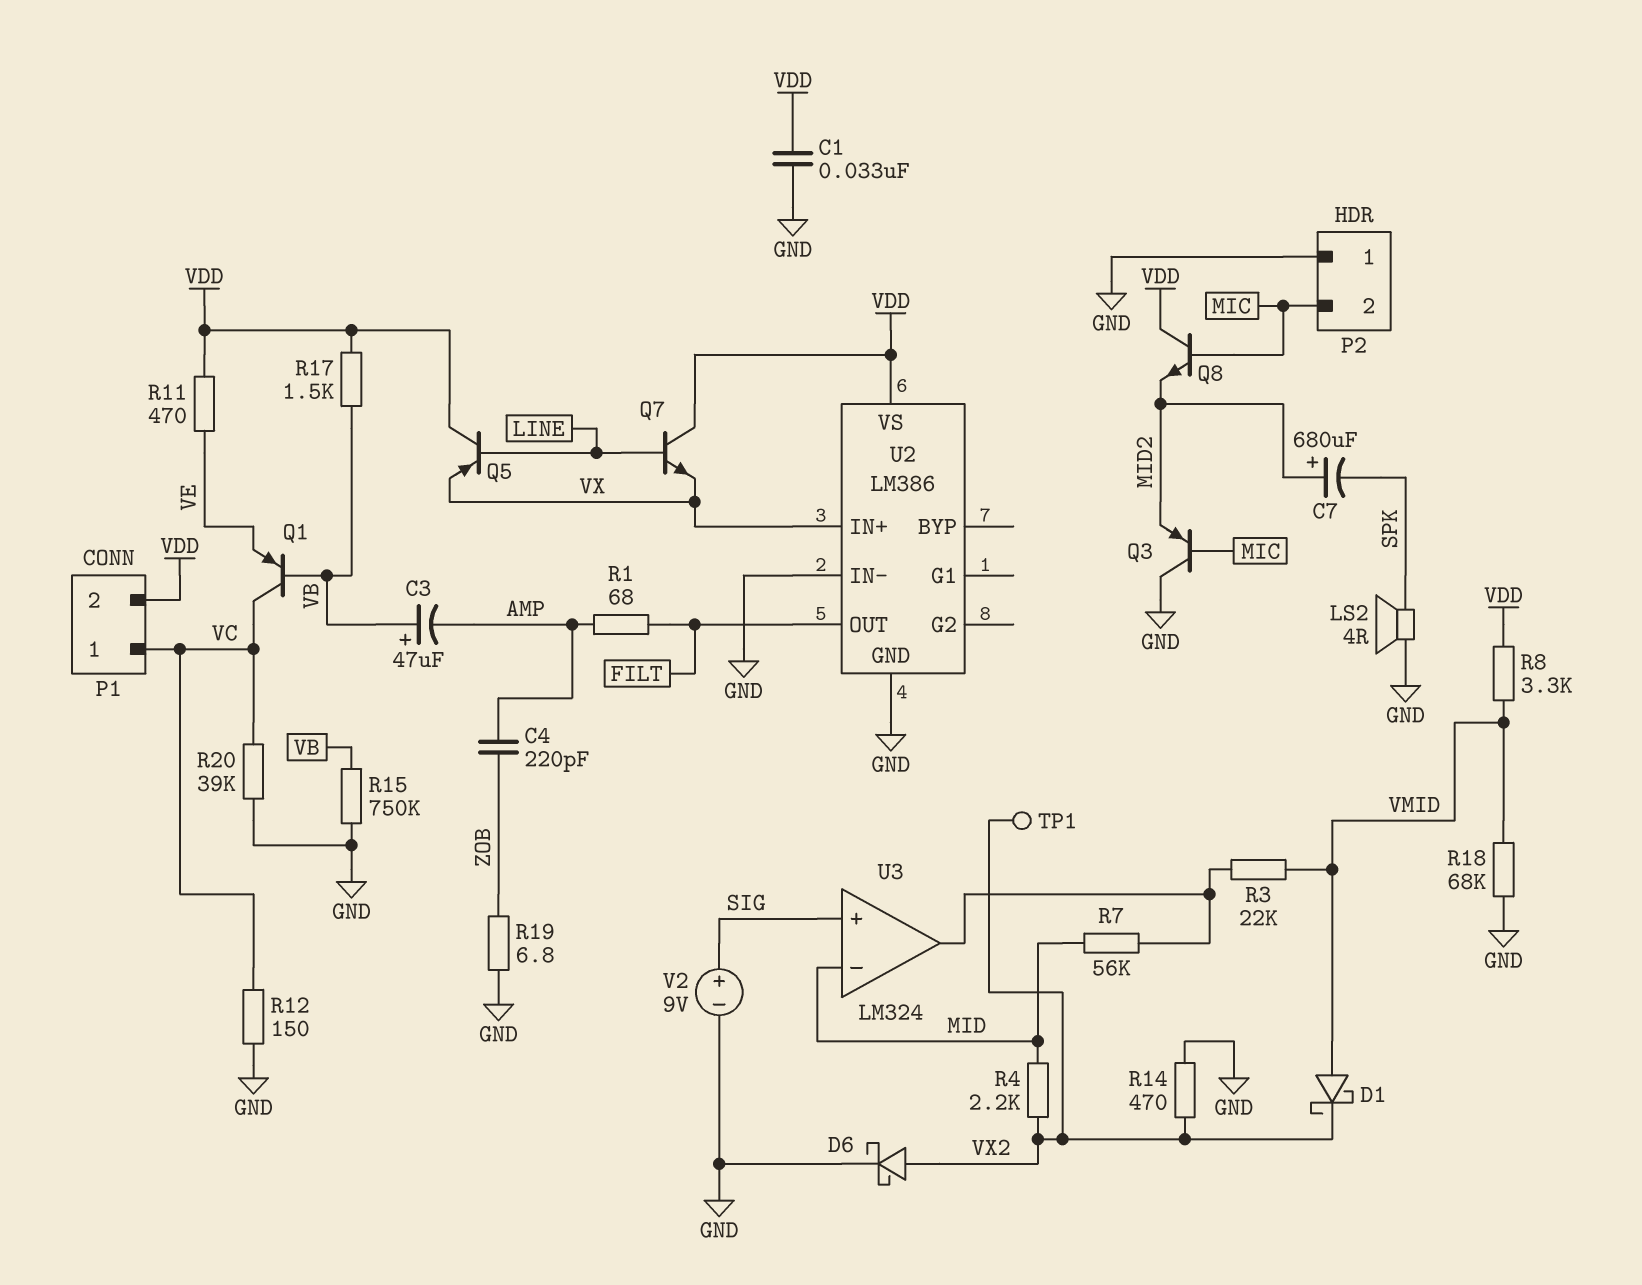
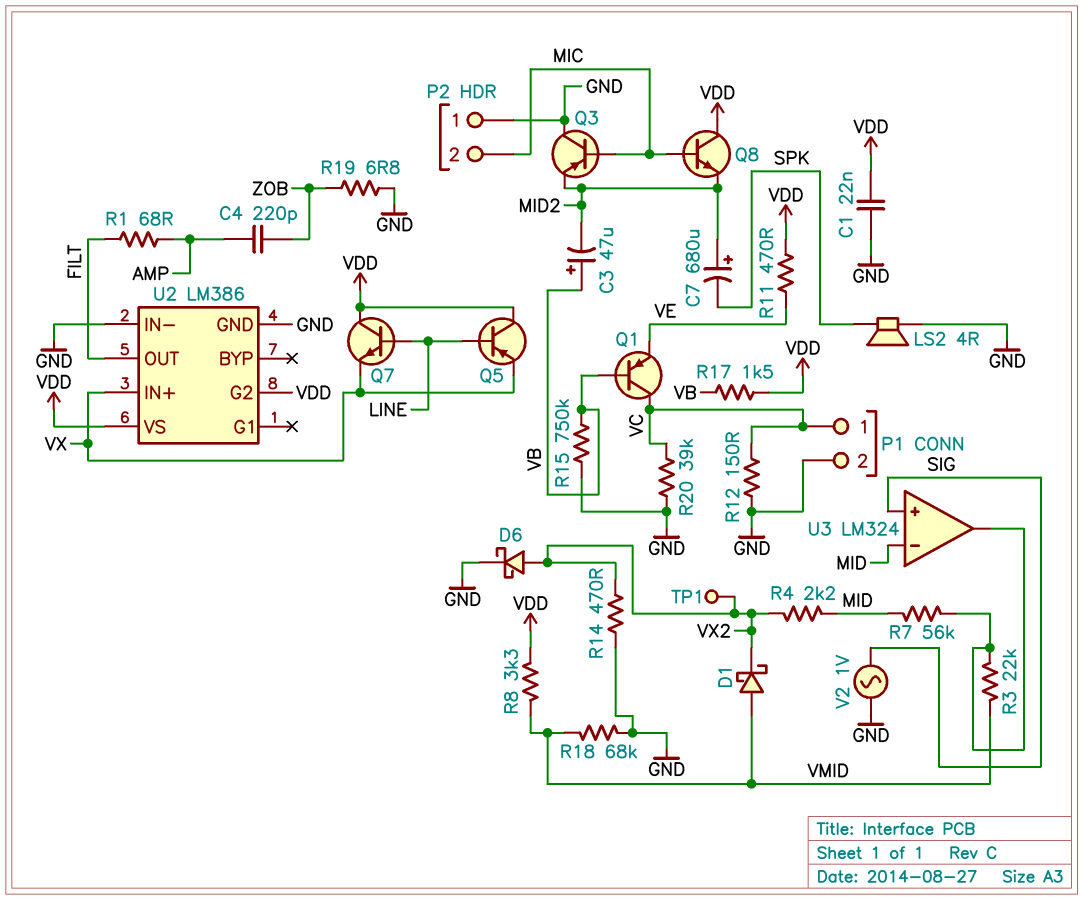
C1: 33nF (GND, VDD) -> 22nF (GND, VDD)
C3: 47uF (plus VB, minus AMP) -> 47uF (plus VB, minus MID2)
P1 pin 2: VDD -> GND
U2 pin G2: none -> VDD
V2: 9V (plus SIG, minus GND) -> AC 1V (GND, SIG)

